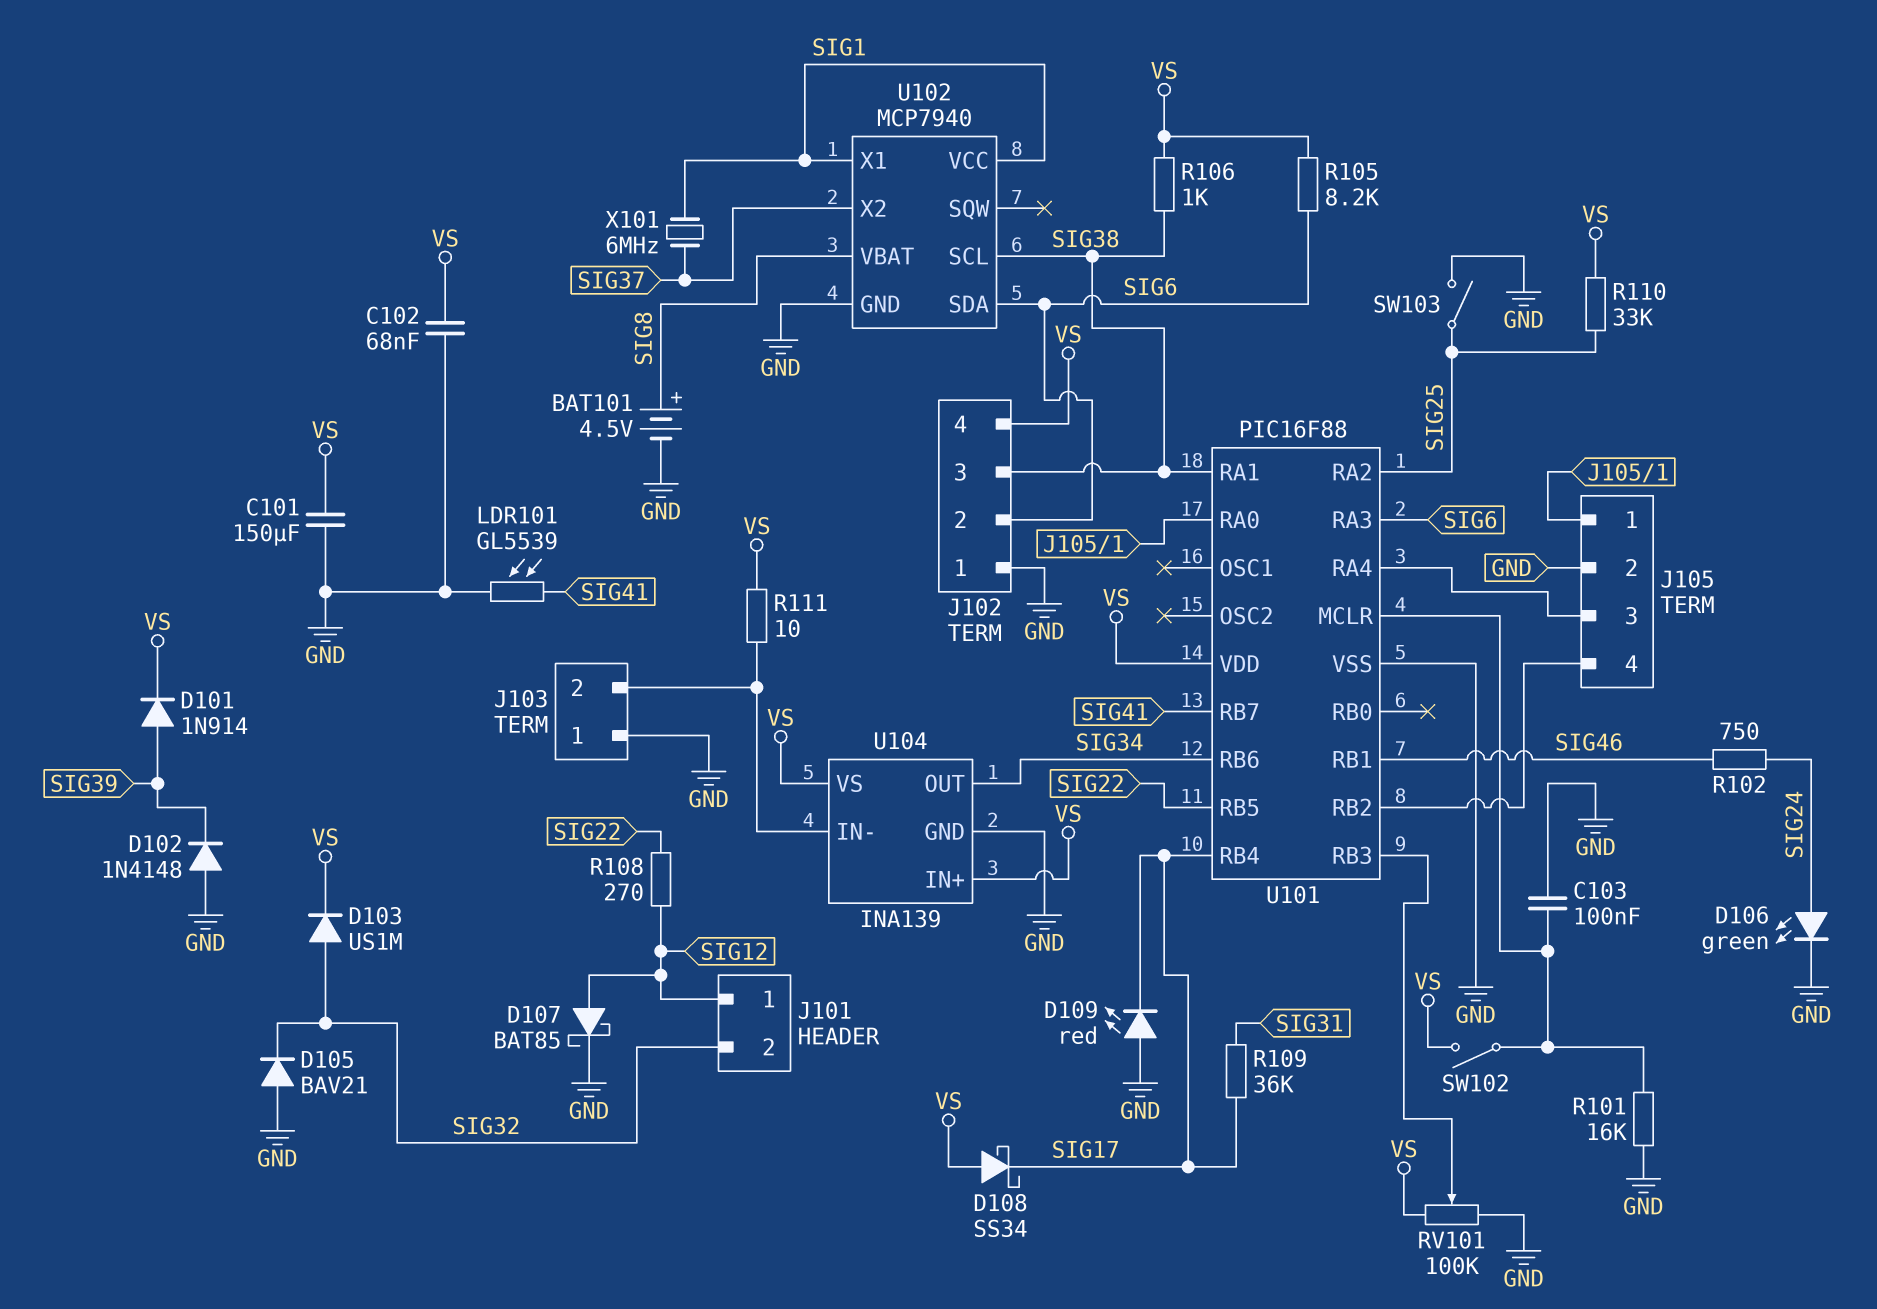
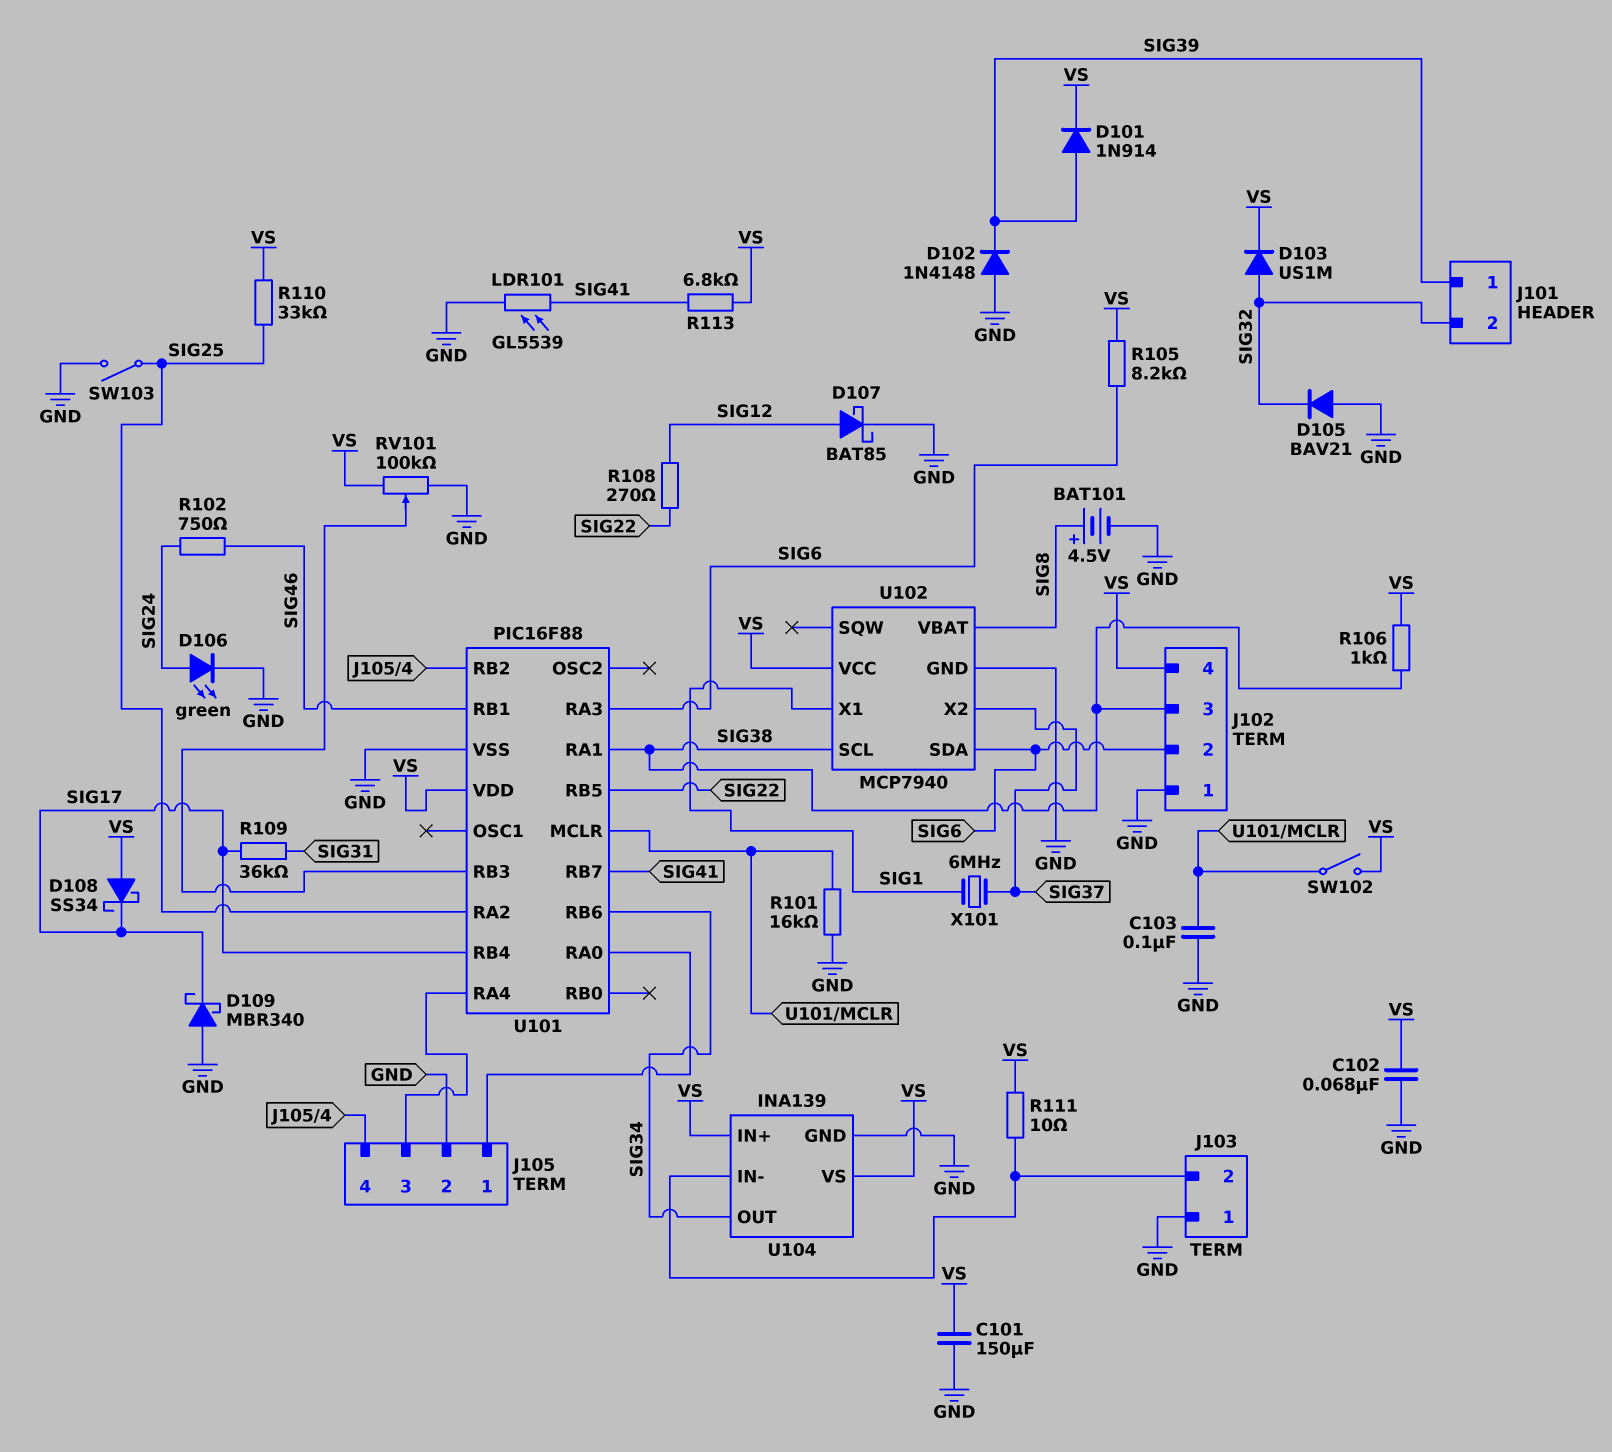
D109: LED red (A GND, K SIG17) -> schottky MBR340 (A GND, K SIG17)
J101 pin 1: SIG12 -> SIG39
R113: none -> 6.8k (SIG41, VS)
U102 pin VCC: SIG1 -> VS

